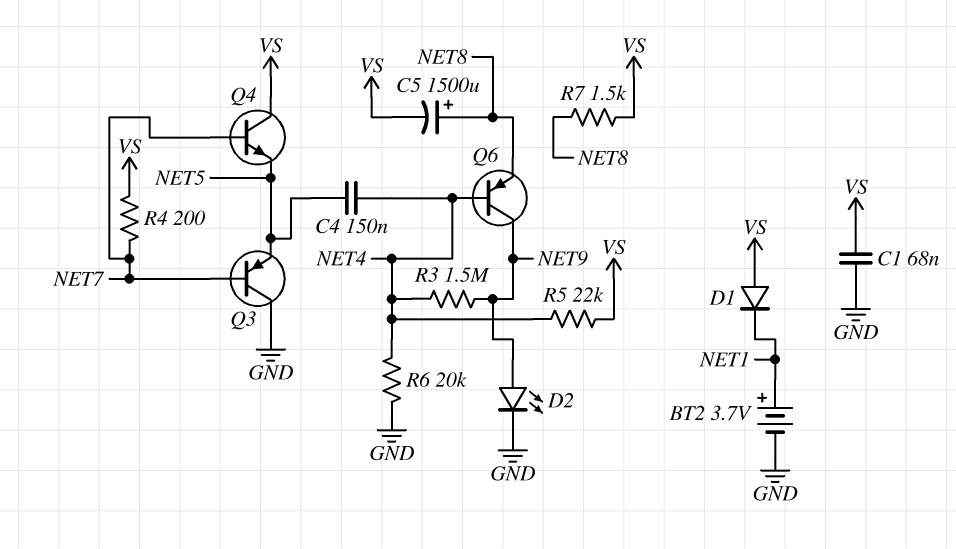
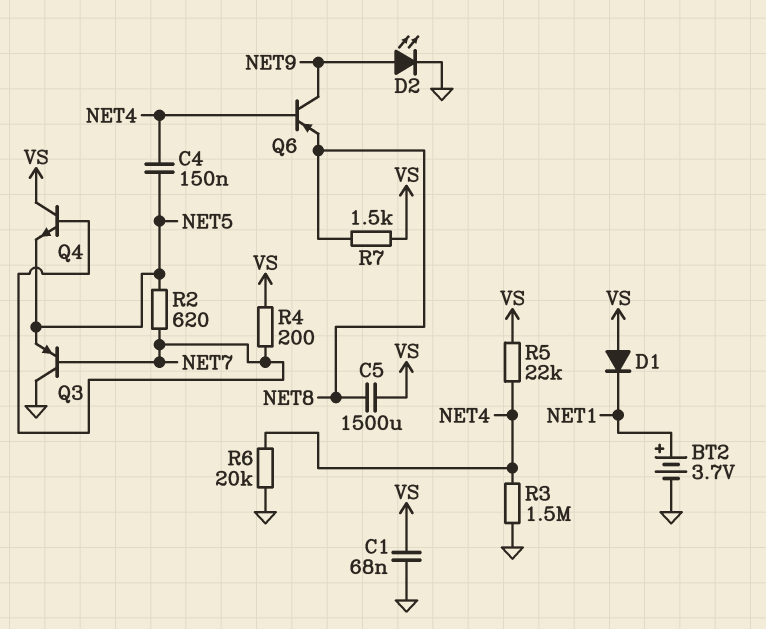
C5: 1500uF (plus NET8, minus VS) -> 1500uF (NET8, VS)
R2: none -> 620 (NET5, NET7)
R3: 1.5M (NET4, NET9) -> 1.5M (GND, NET4)

